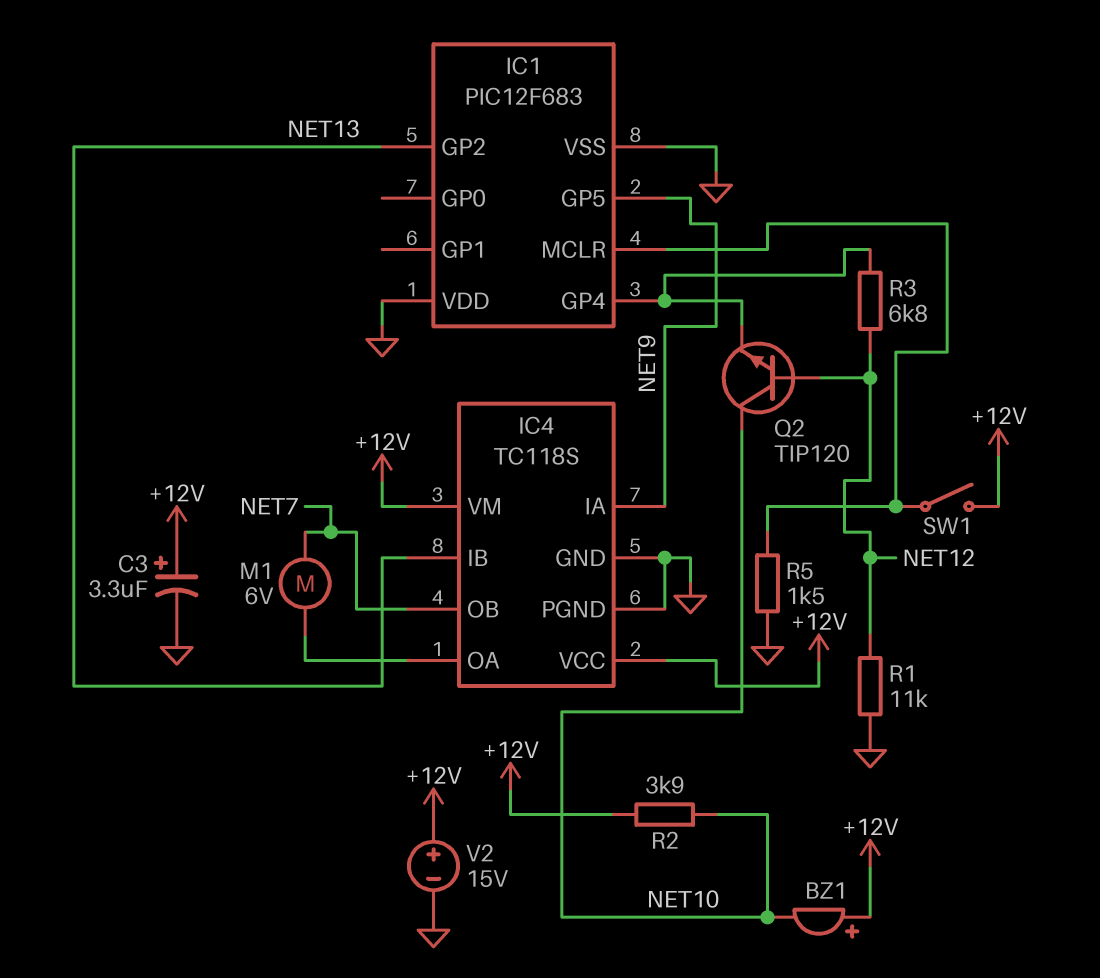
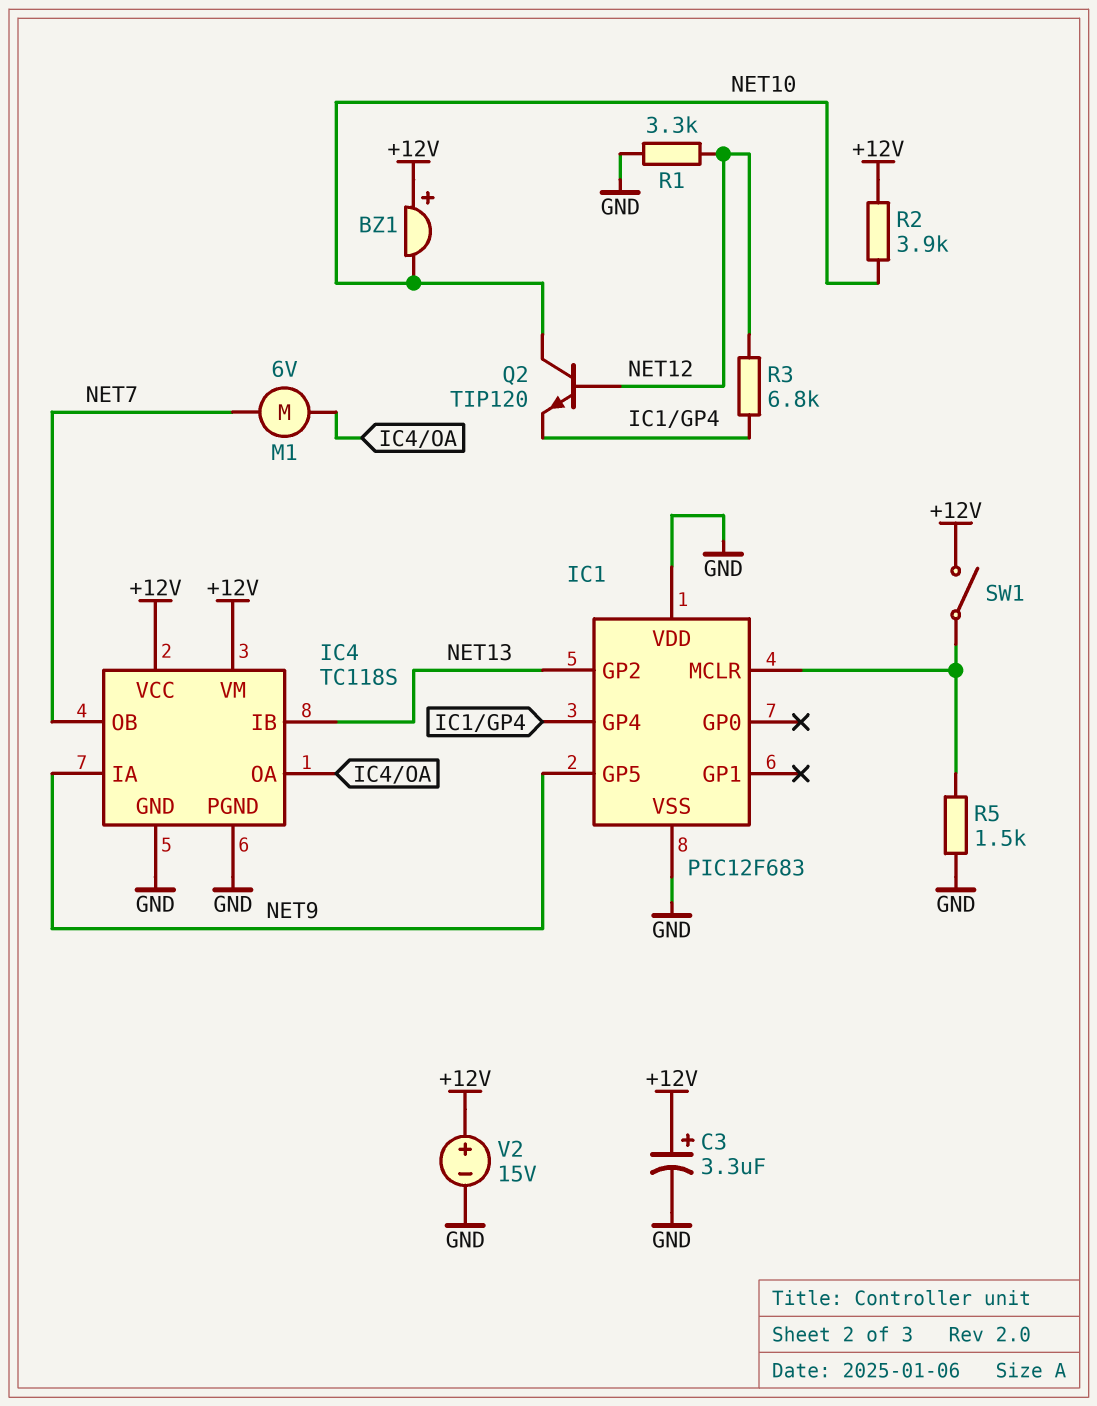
R1: 11k (GND, NET12) -> 3.3k (GND, NET12)

